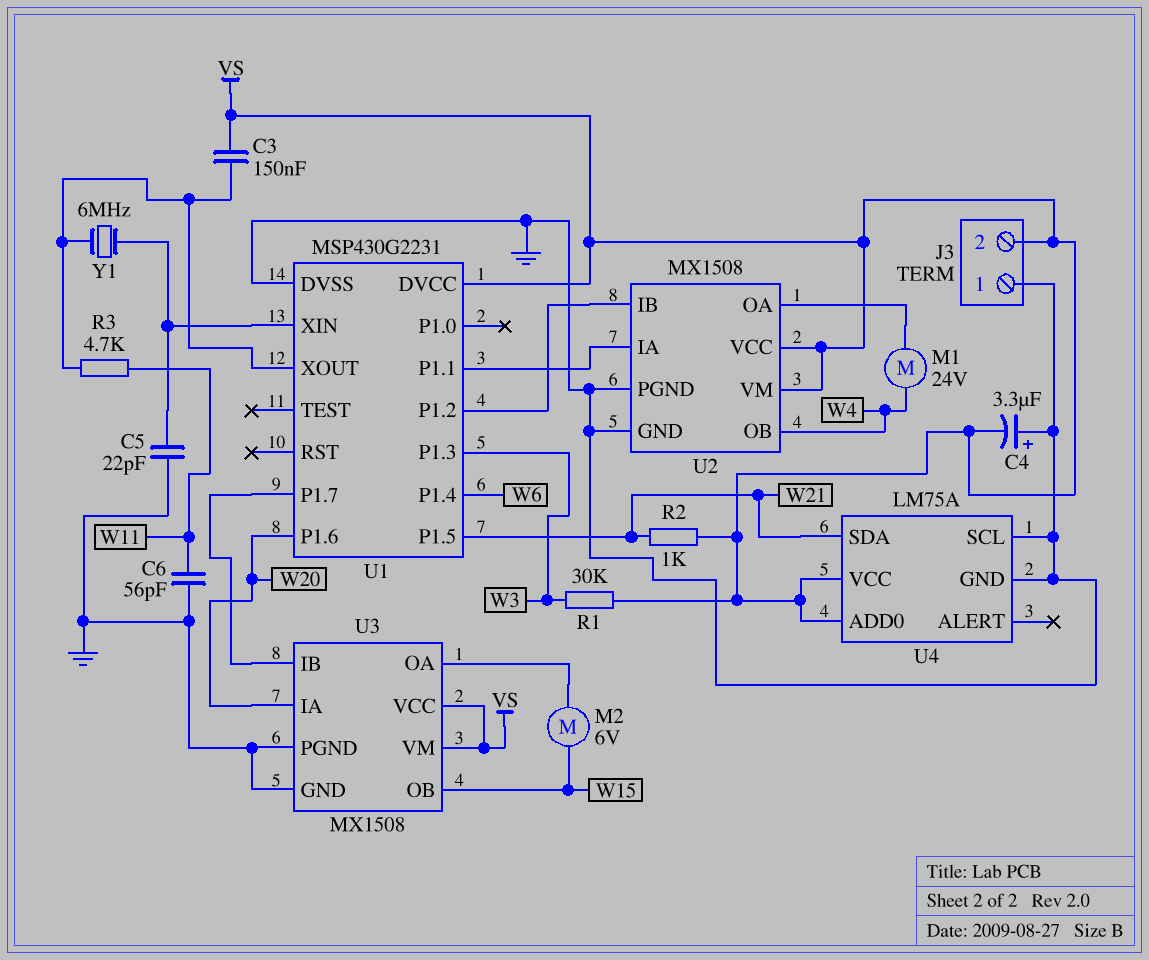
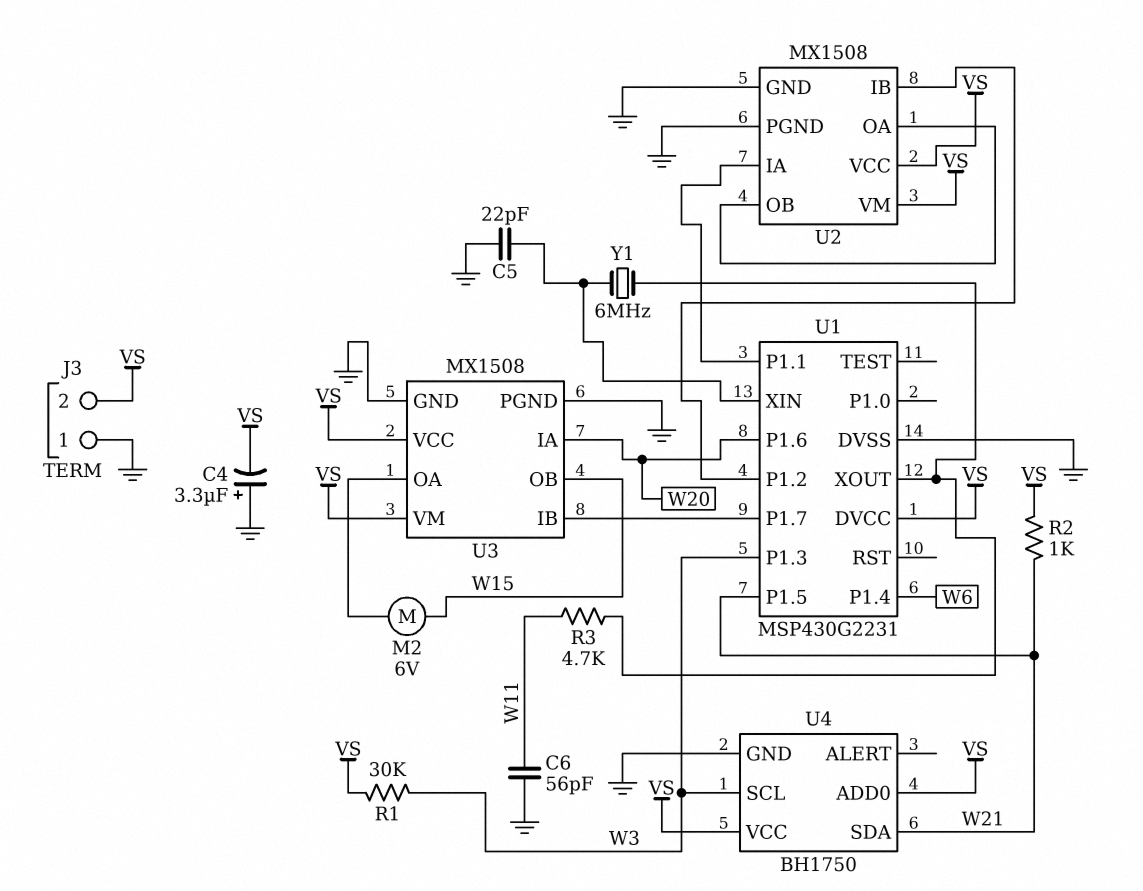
C3: 150nF (U1/XOUT, VS) -> none
M1: motor 24V (U2/OA, W4) -> none
U2 pin OB: W4 -> U2/OA
U4: LM75A -> BH1750
U4 pin SCL: GND -> W3

